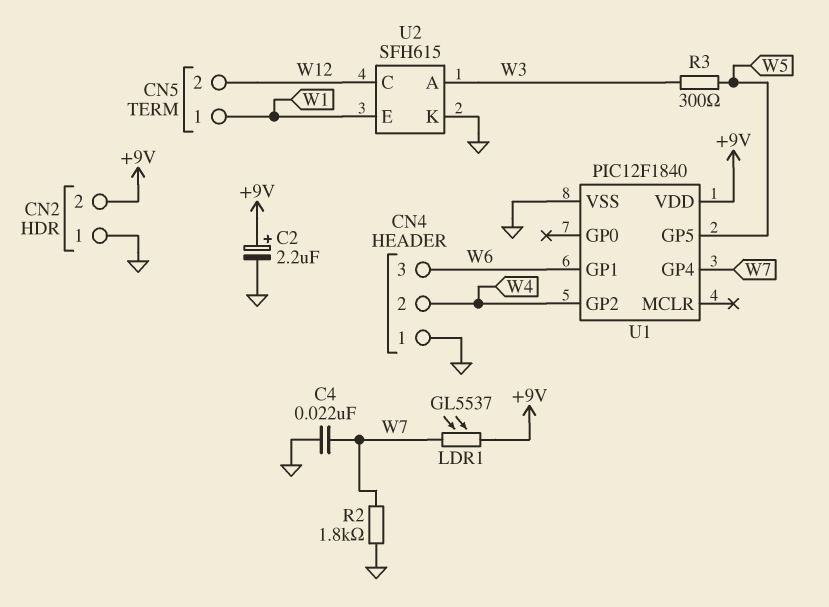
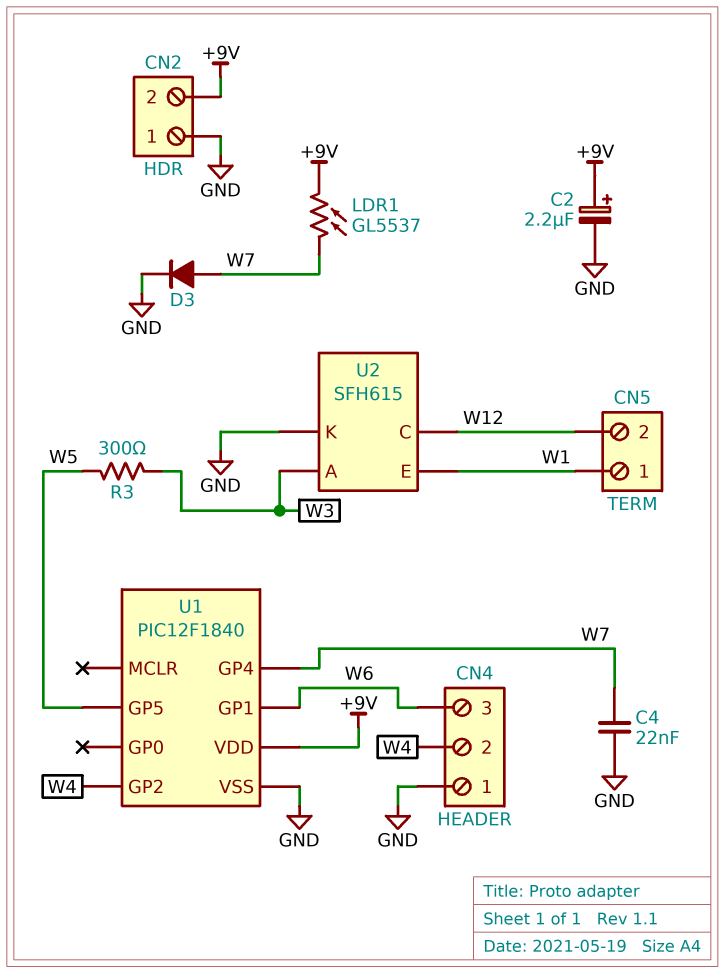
D3: none -> diode (A W7, K GND)
R2: 1.8k (GND, W7) -> none

